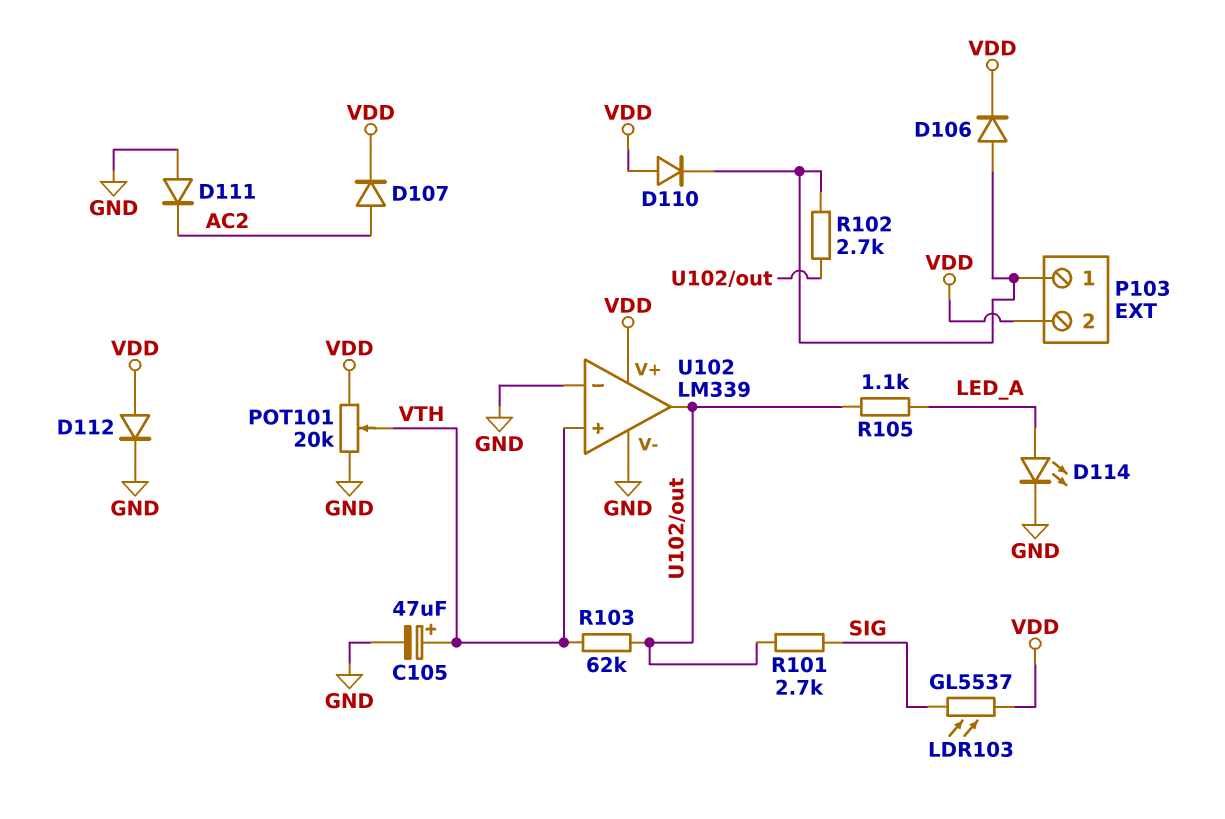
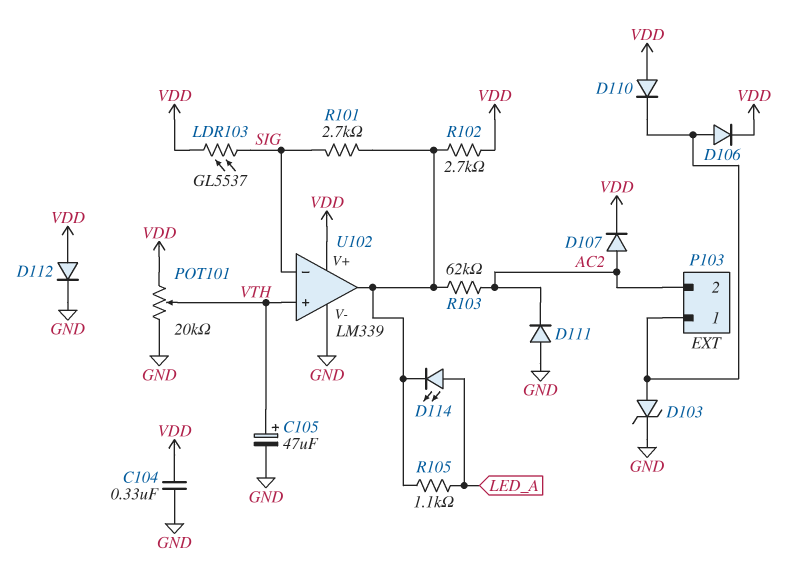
C104: none -> 330nF (GND, VDD)
D103: none -> zener (A P103/1, K GND)
D114: LED (A LED_A, K GND) -> LED (A LED_A, K U102/out)
P103 pin 2: VDD -> AC2
R102: 2.7k (P103/1, U102/out) -> 2.7k (U102/out, VDD)
R103: 62k (U102/out, VTH) -> 62k (AC2, U102/out)
U102 pin in-: GND -> SIG

